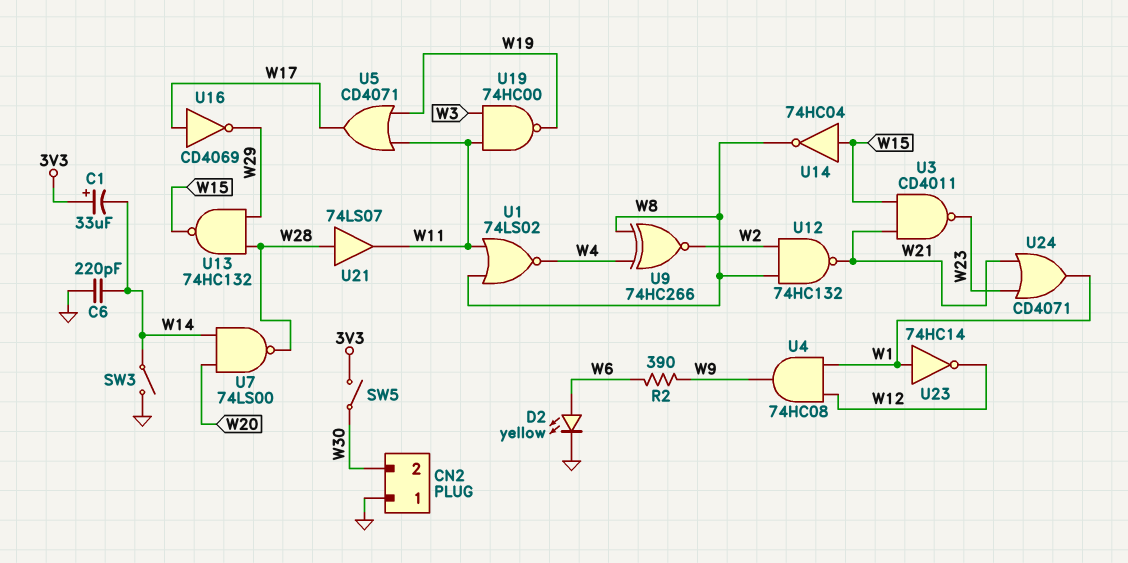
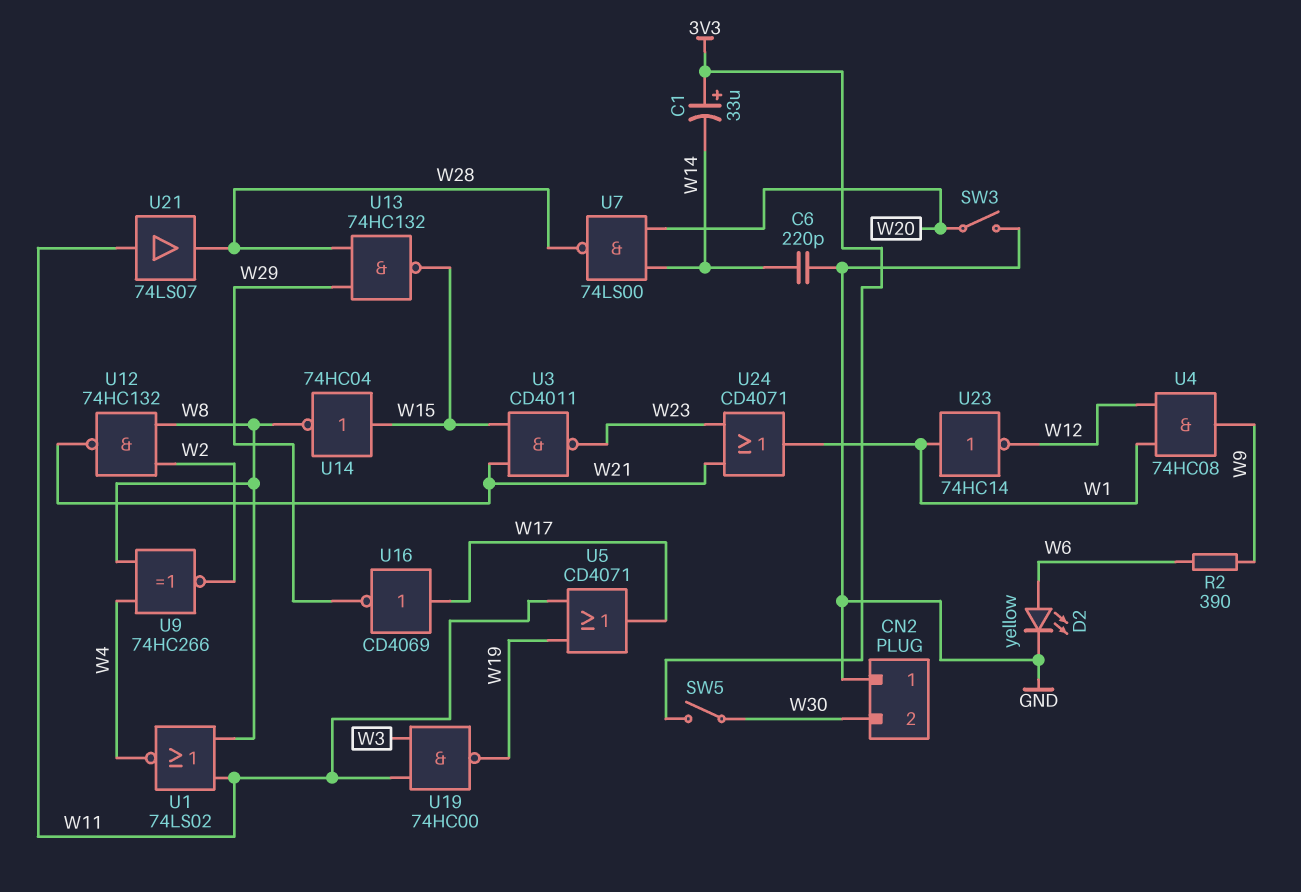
SW3: switch (GND, W14) -> switch (GND, W20)
U21: buffer 74LS07 (in W28, out W11) -> buffer 74LS07 (in W11, out W28)

